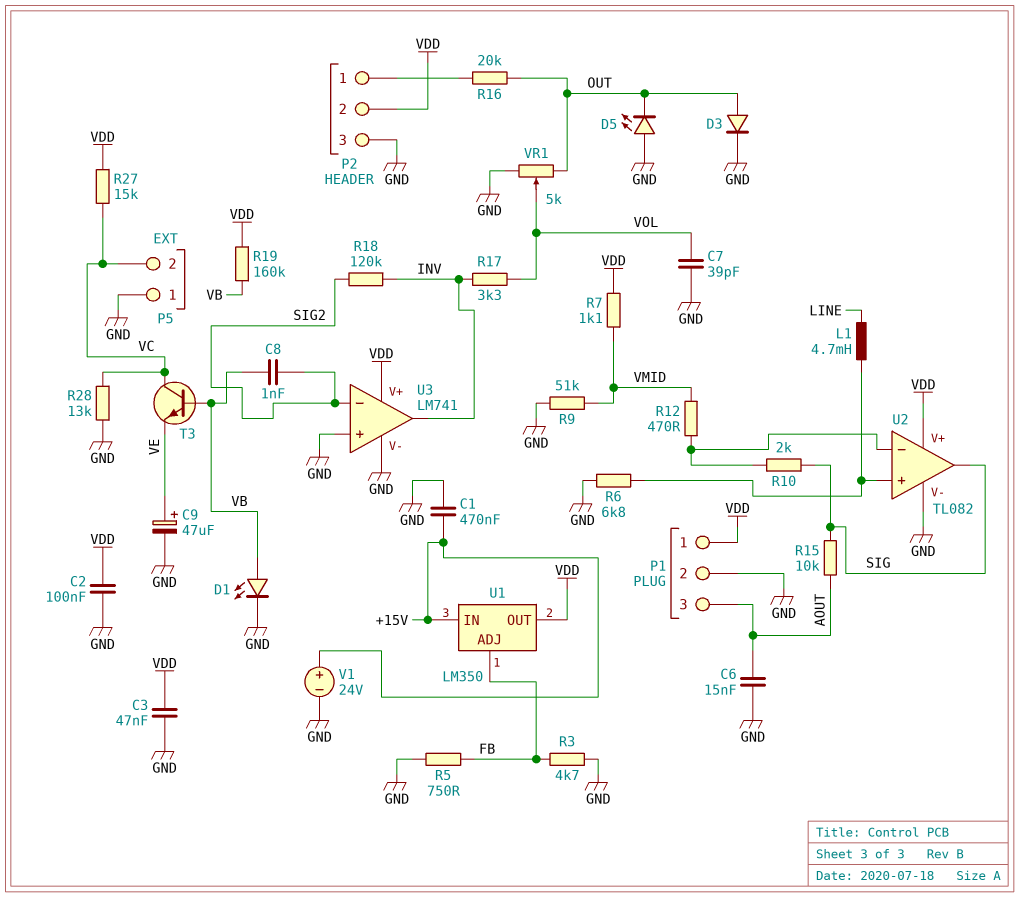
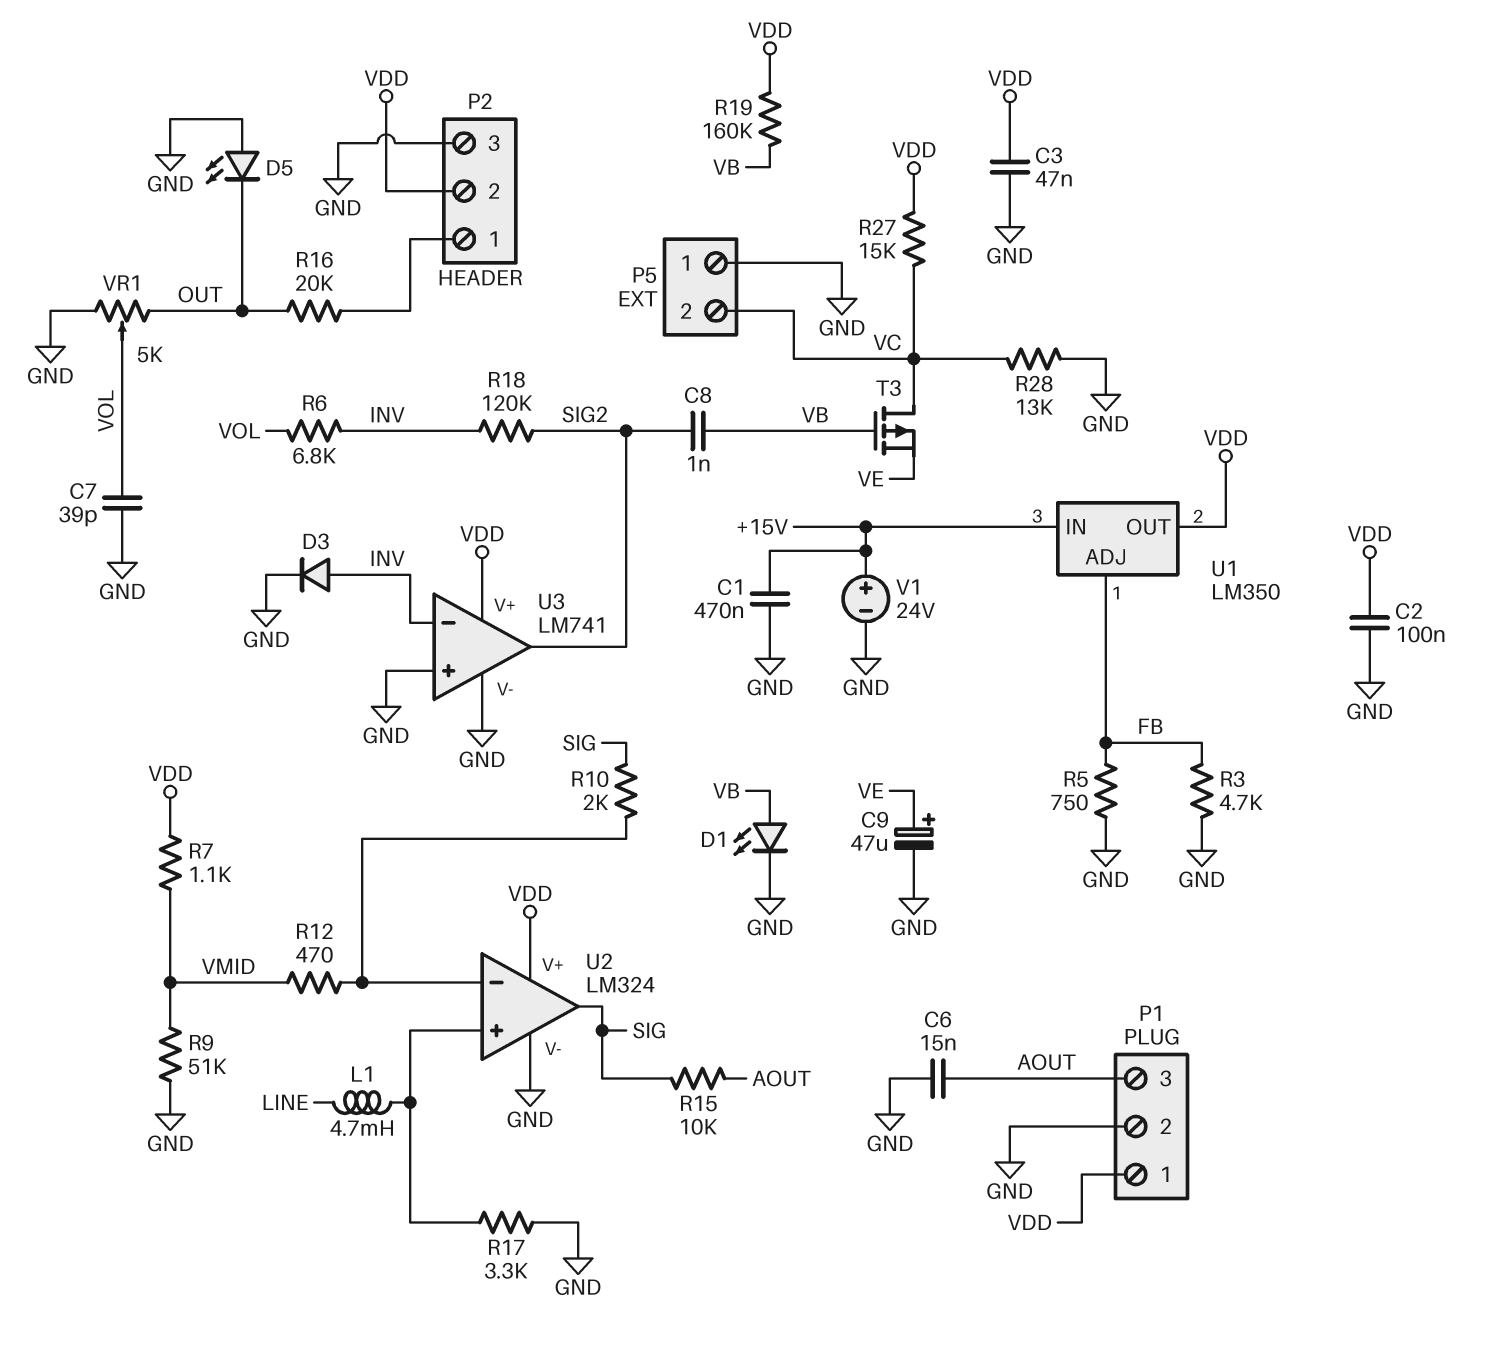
D3: diode (A OUT, K GND) -> diode (A INV, K GND)
R6: 6.8k (GND, U2/in+) -> 6.8k (INV, VOL)
R17: 3.3k (INV, VOL) -> 3.3k (GND, U2/in+)
T3: NPN (B VB, C VC, E VE) -> PMOS (G VB, D VC, S VE)
U2: TL082 -> LM324
U3 pin in-: SIG2 -> INV
U3 pin out: INV -> SIG2

